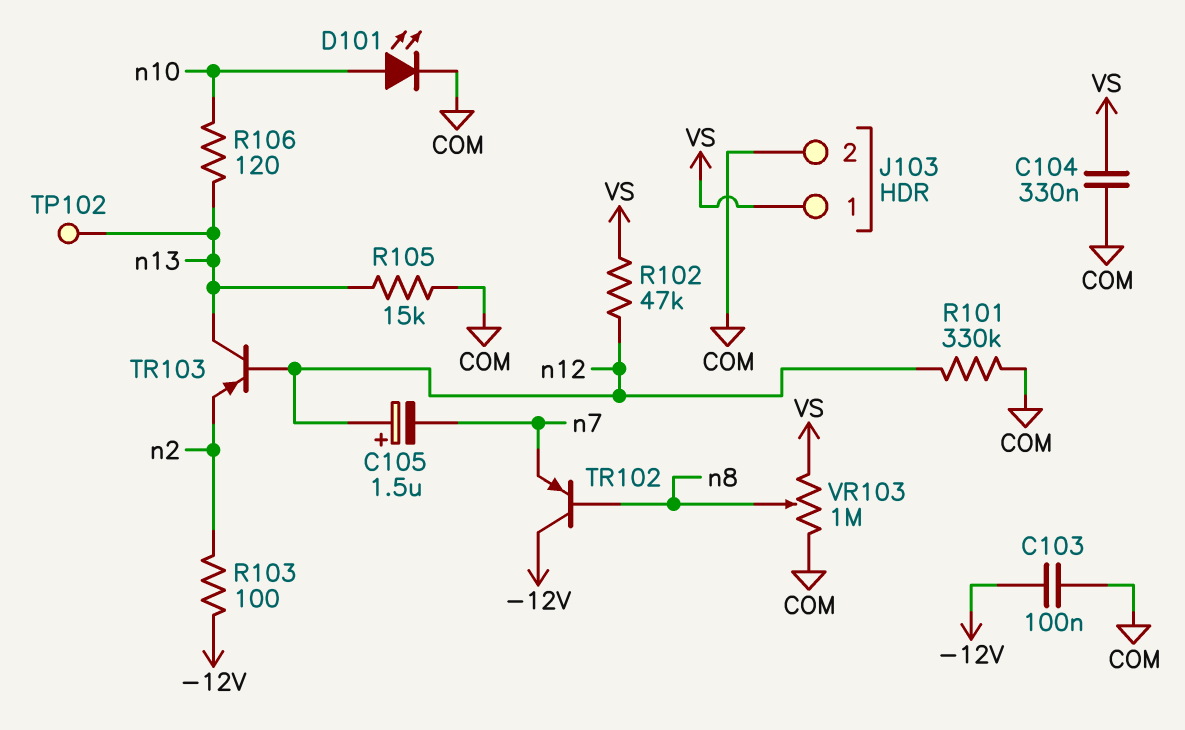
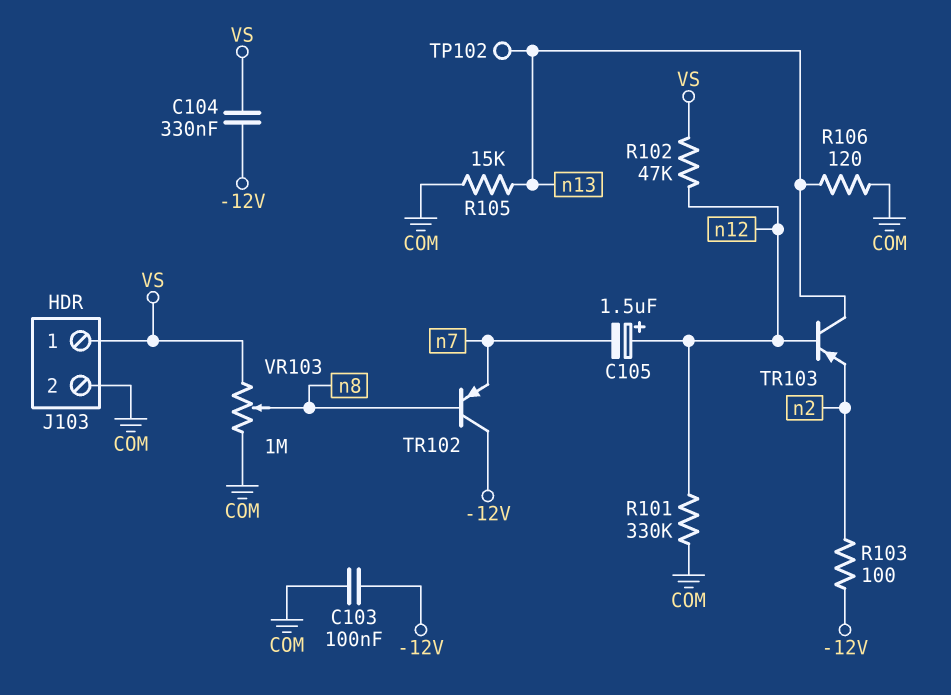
C104: 330nF (COM, VS) -> 330nF (-12V, VS)
D101: LED (A n10, K COM) -> none
R106: 120 (n10, n13) -> 120 (COM, n13)

